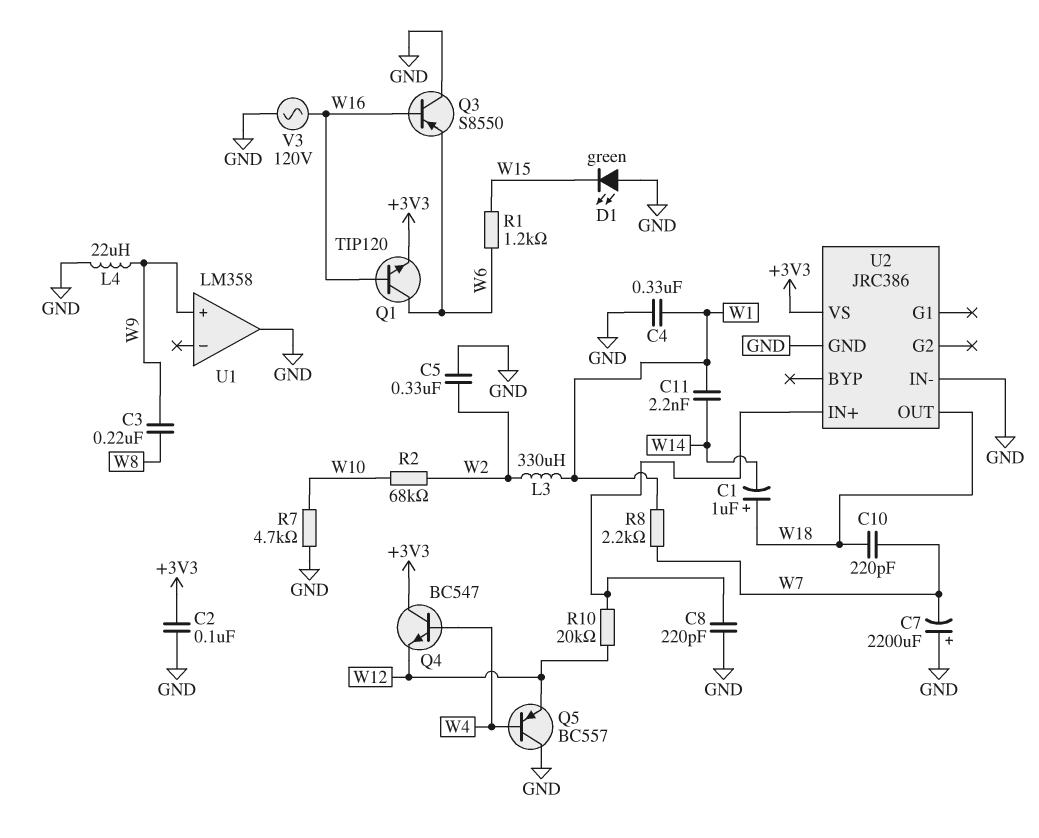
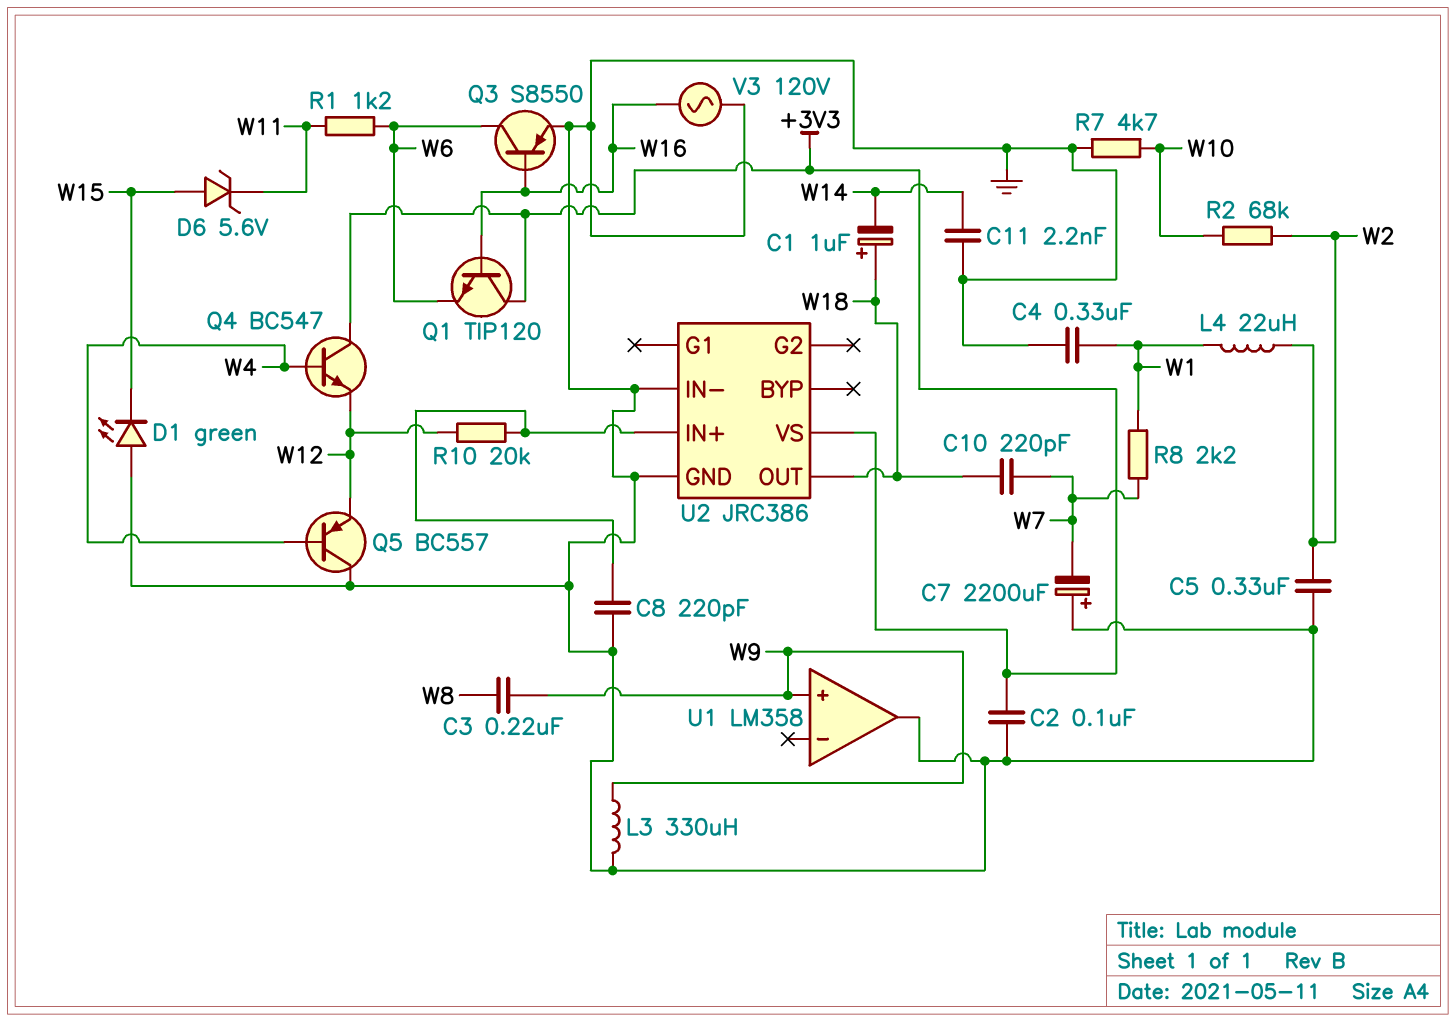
C11: 2.2nF (W1, W14) -> 2.2nF (GND, W14)
D6: none -> zener 5.6V (A W15, K W11)
L3: 330uH (W1, W2) -> 330uH (GND, W9)
L4: 22uH (GND, W9) -> 22uH (W1, W2)
Q1: NPN TIP120 (B W16, C W6, E +3V3) -> NPN TIP120 (B W16, C +3V3, E W6)
Q3: PNP S8550 (B W16, C GND, E W6) -> PNP S8550 (B W16, C W6, E GND)
R1: 1.2k (W6, W15) -> 1.2k (W6, W11)

